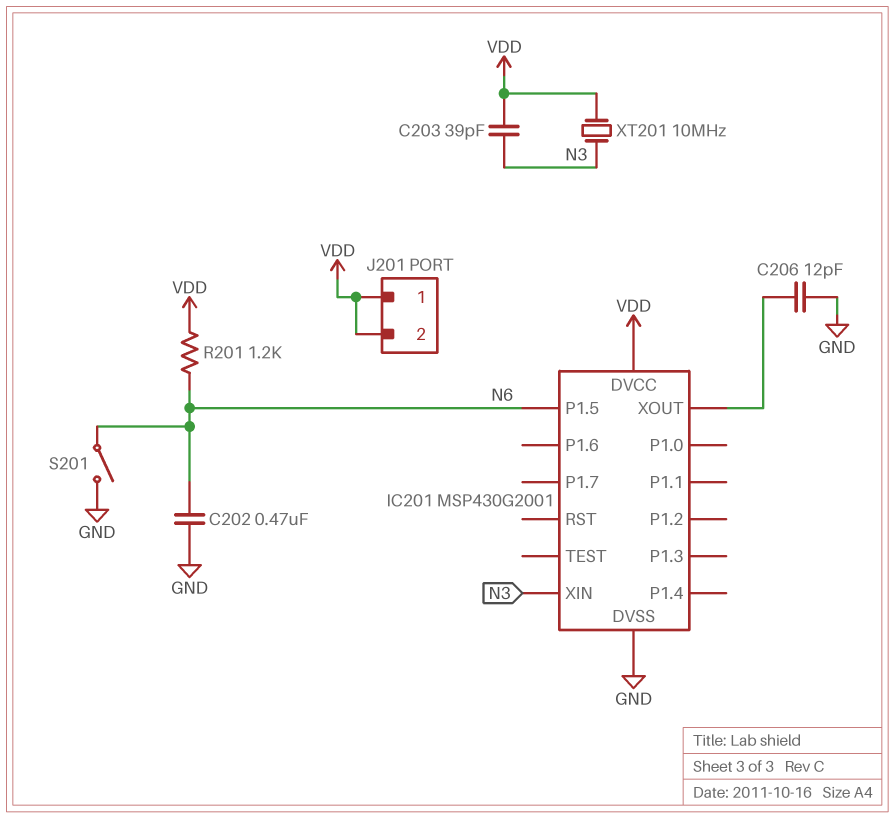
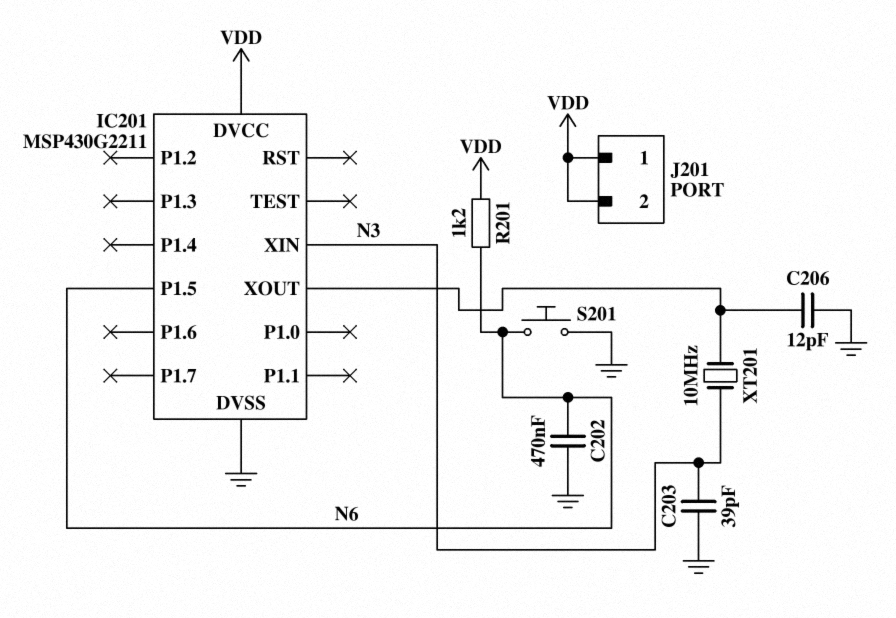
C203: 39pF (N3, VDD) -> 39pF (GND, N3)
IC201: MSP430G2001 -> MSP430G2211
S201: switch (GND, N6) -> button (GND, N6)
XT201: 10MHz (N3, VDD) -> 10MHz (IC201/XOUT, N3)

